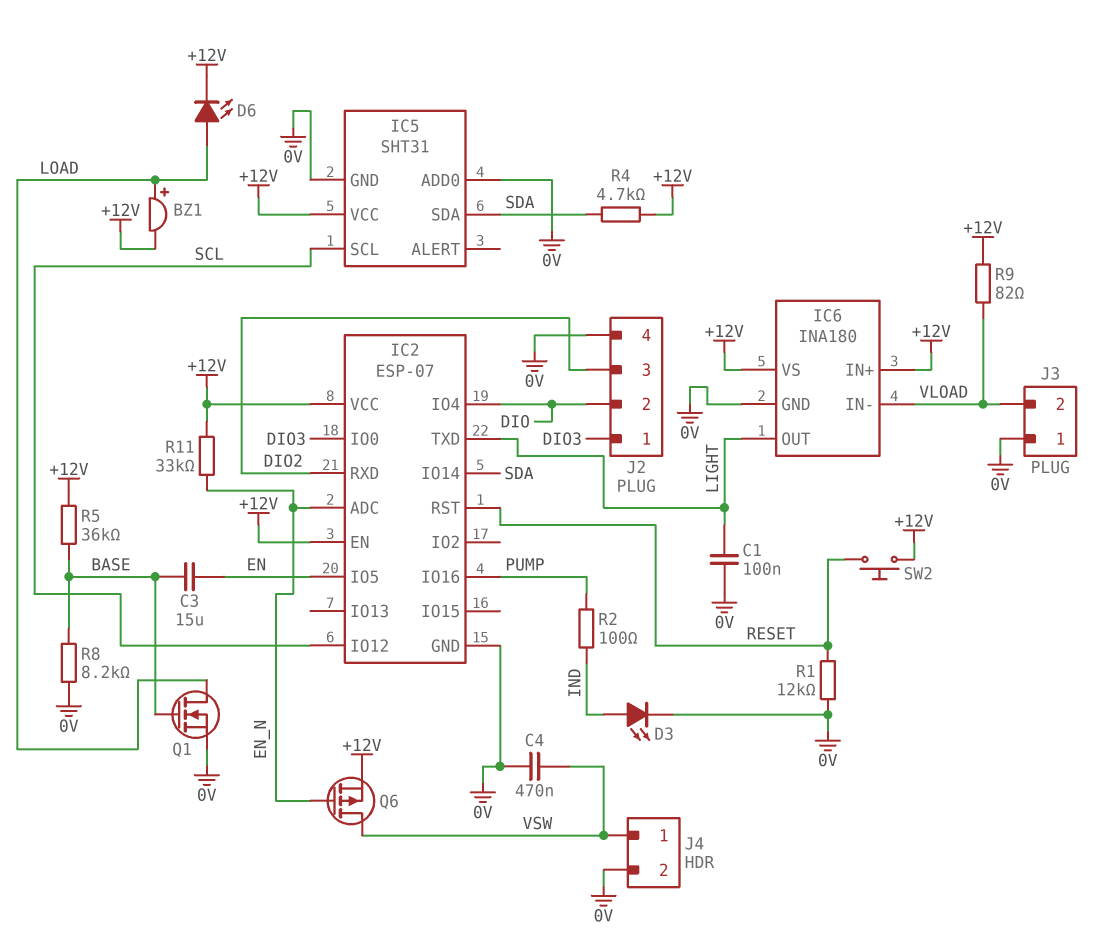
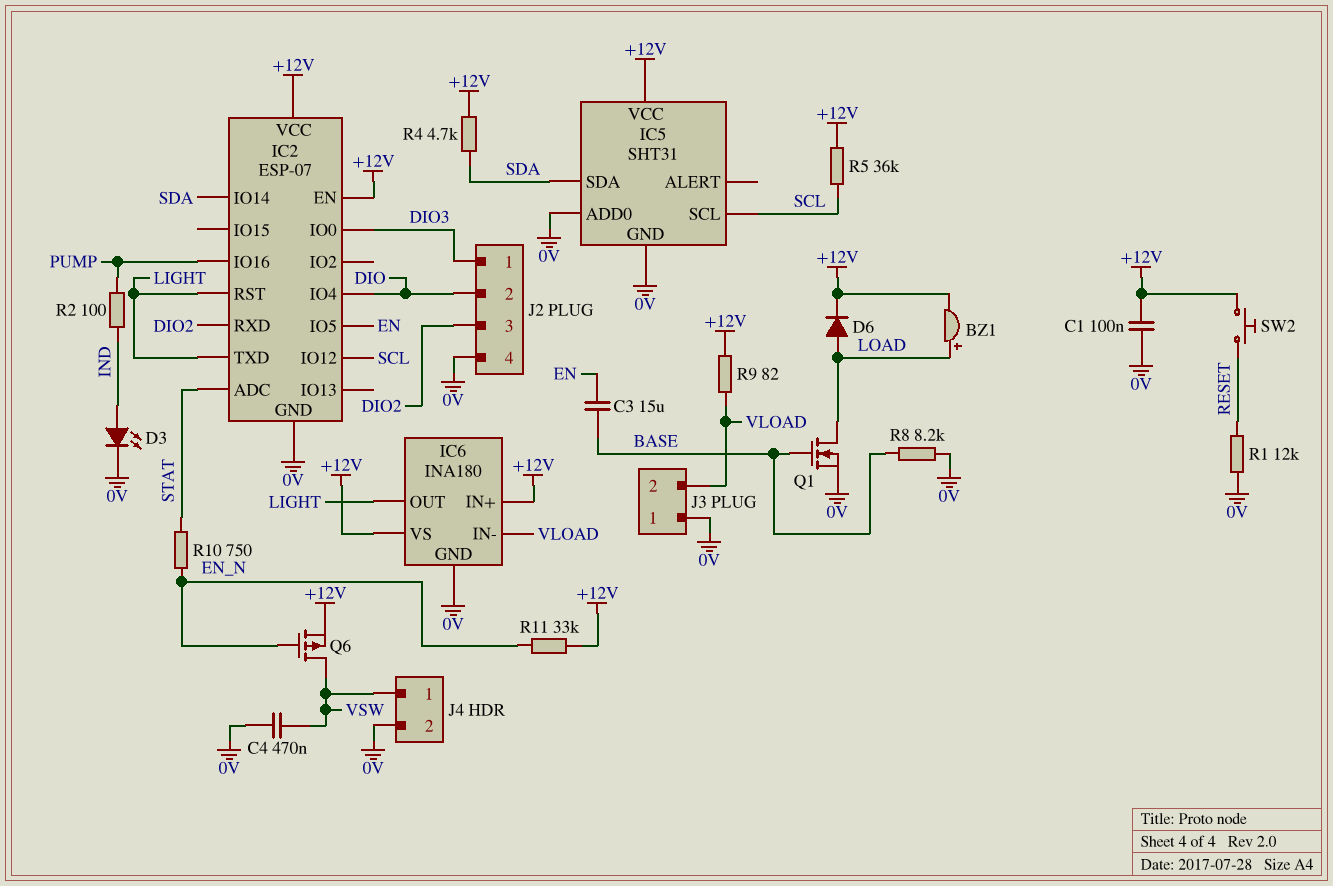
C1: 100nF (0V, LIGHT) -> 100nF (+12V, 0V)
D6: LED (A LOAD, K +12V) -> diode (A LOAD, K +12V)
IC2 pin ADC: EN_N -> STAT
IC2 pin RST: RESET -> LIGHT
R5: 36k (+12V, BASE) -> 36k (+12V, SCL)
R10: none -> 750 (EN_N, STAT)

